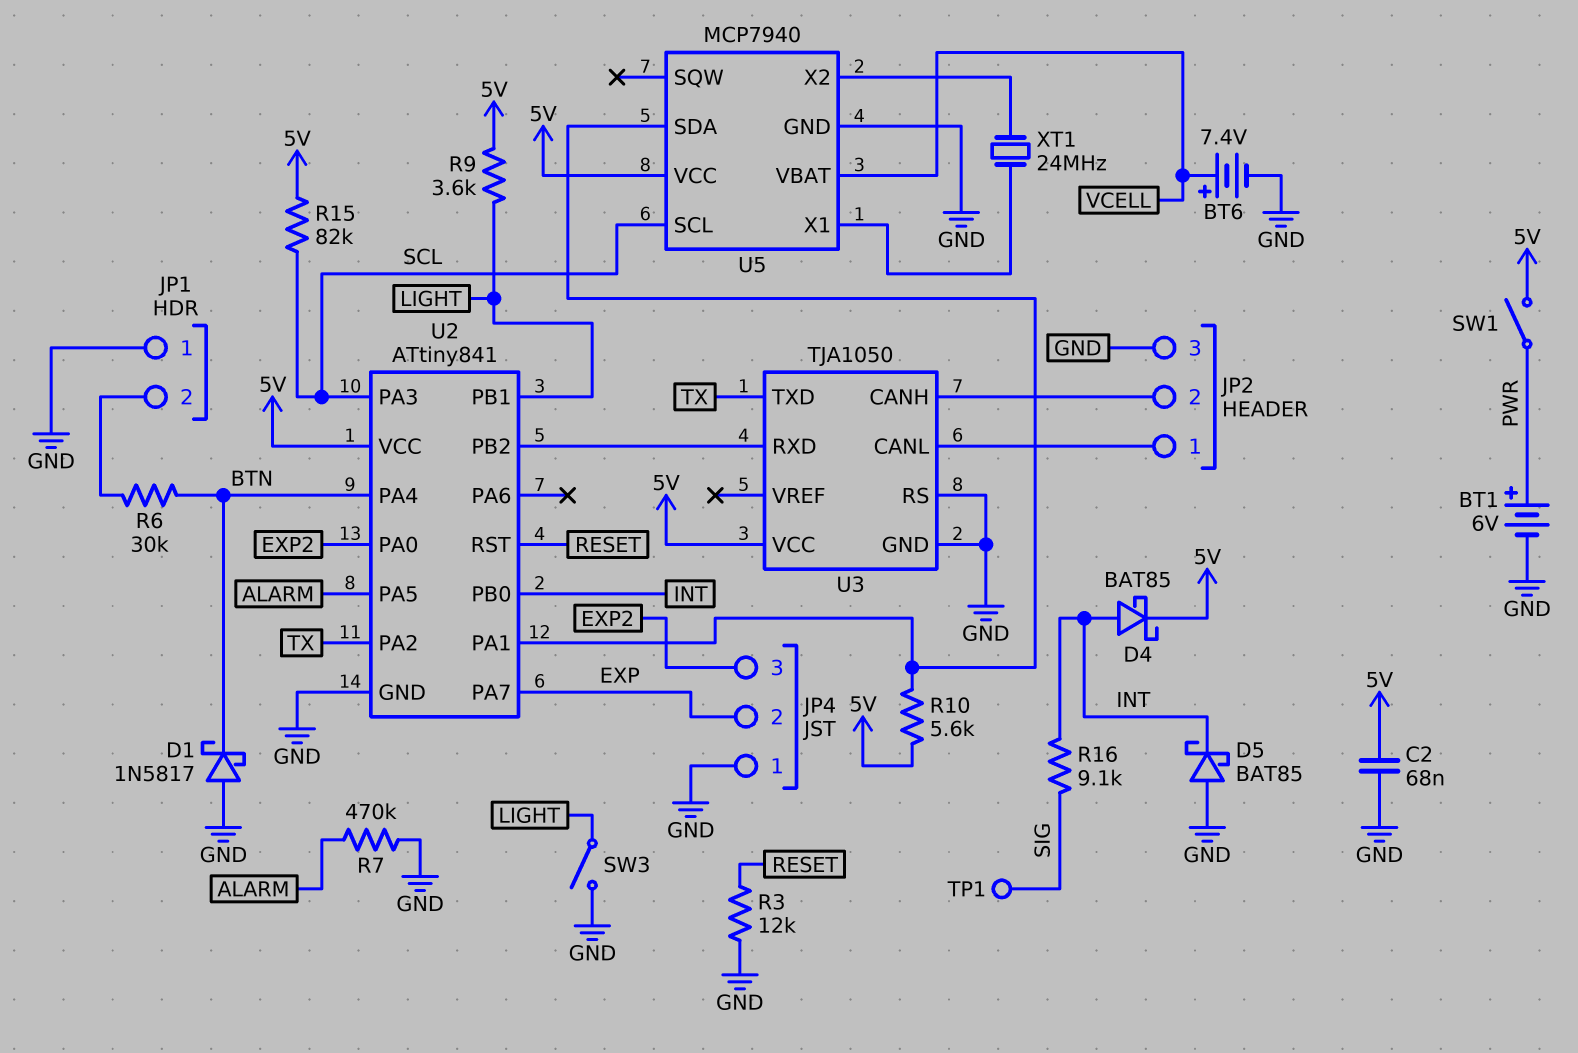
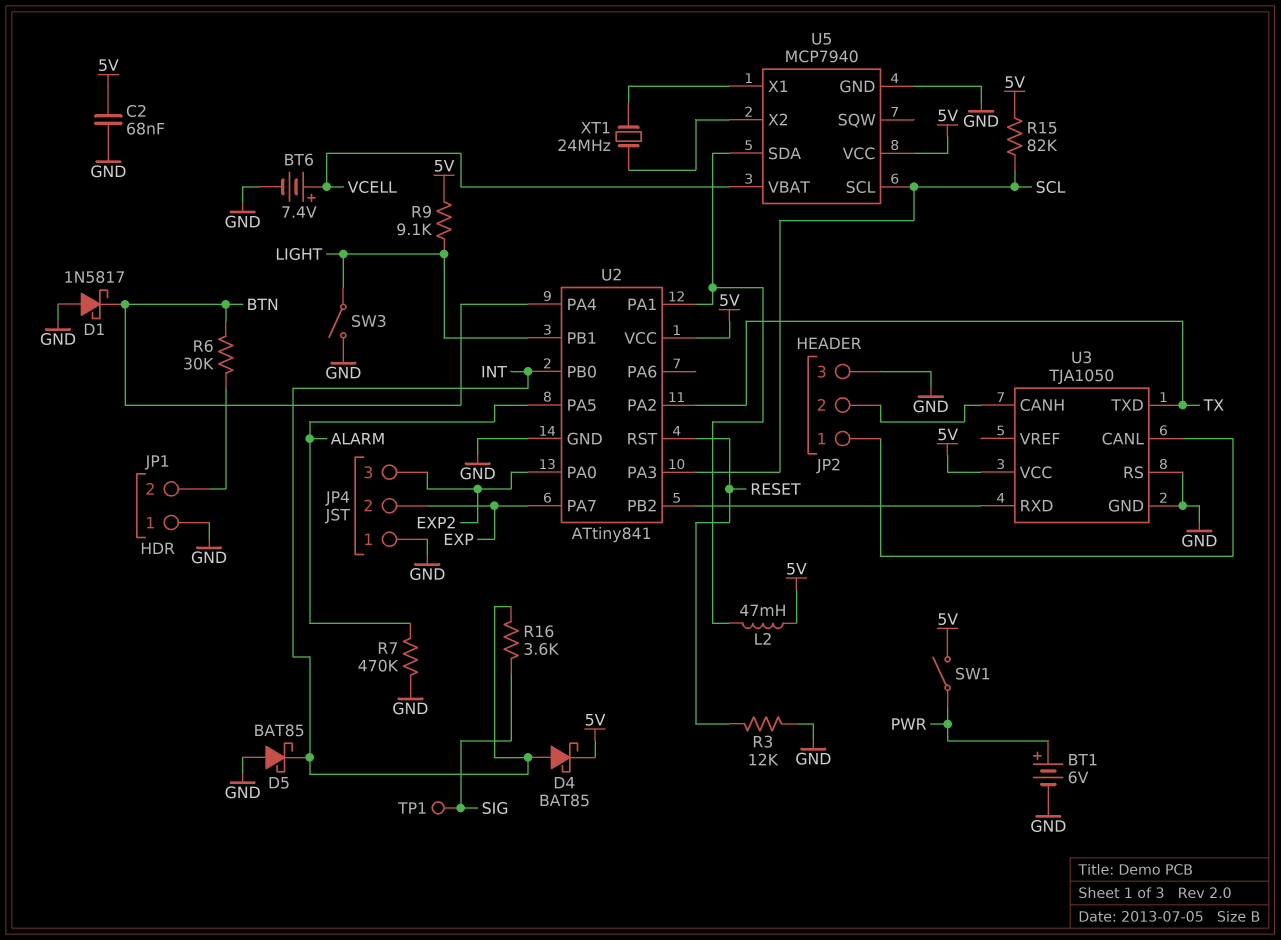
L2: none -> 47mH (5V, U2/PA1)
R9: 3.6k (5V, LIGHT) -> 9.1k (5V, LIGHT)
R10: 5.6k (5V, U2/PA1) -> none
R16: 9.1k (INT, SIG) -> 3.6k (INT, SIG)

